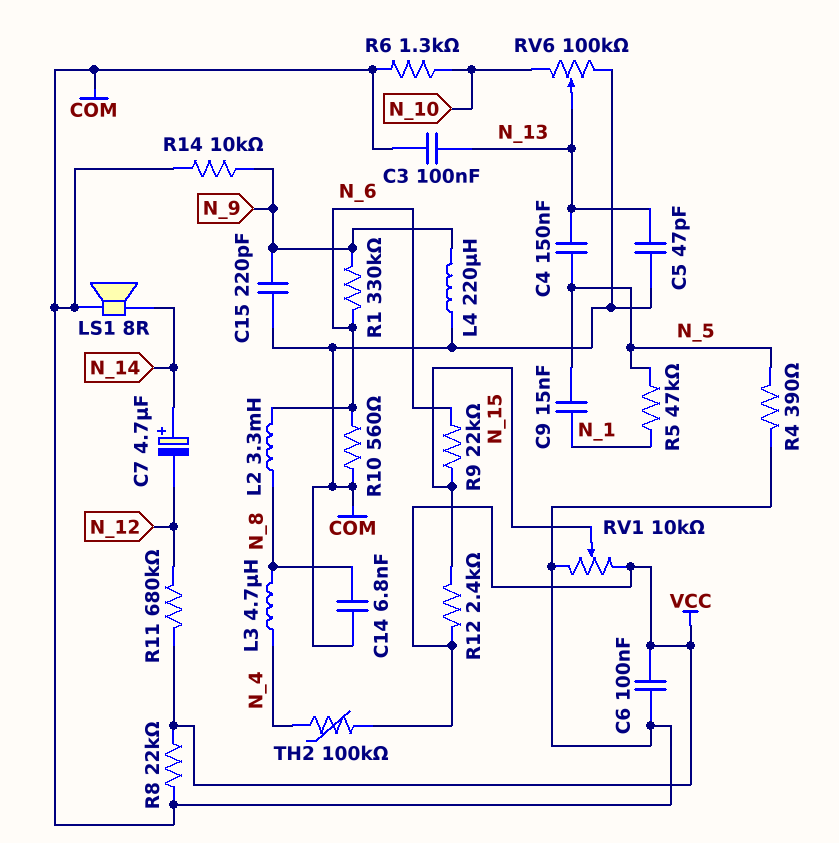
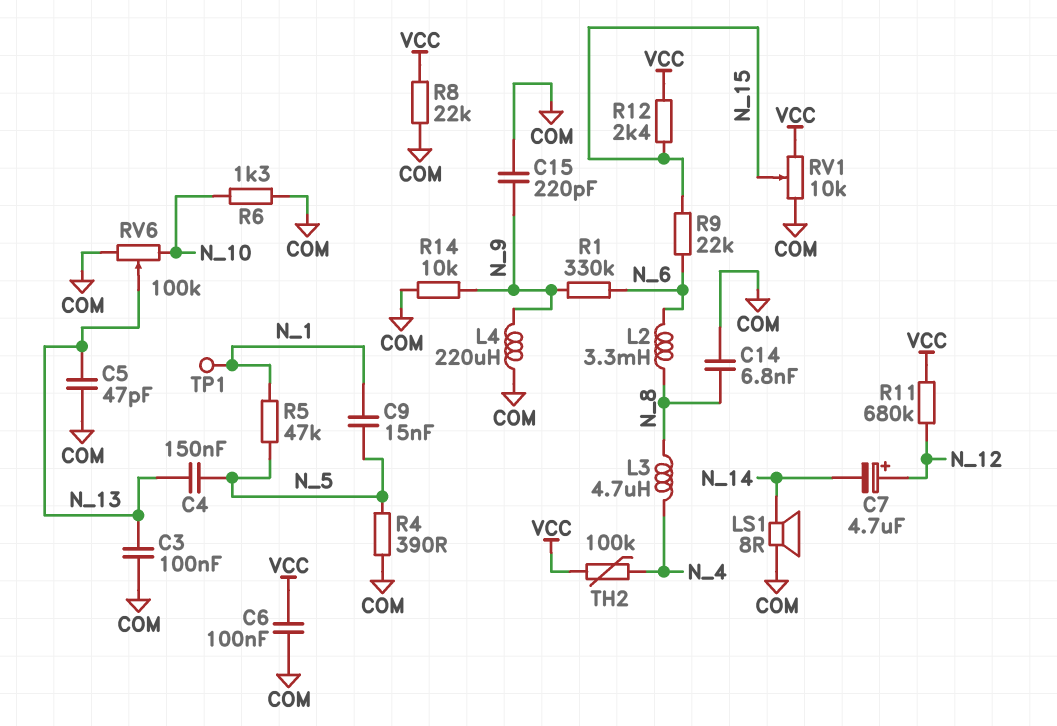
C7: 4.7uF (plus N_14, minus N_12) -> 4.7uF (plus N_12, minus N_14)
R10: 560 (COM, N_6) -> none
TP1: none -> test point (N_1)

